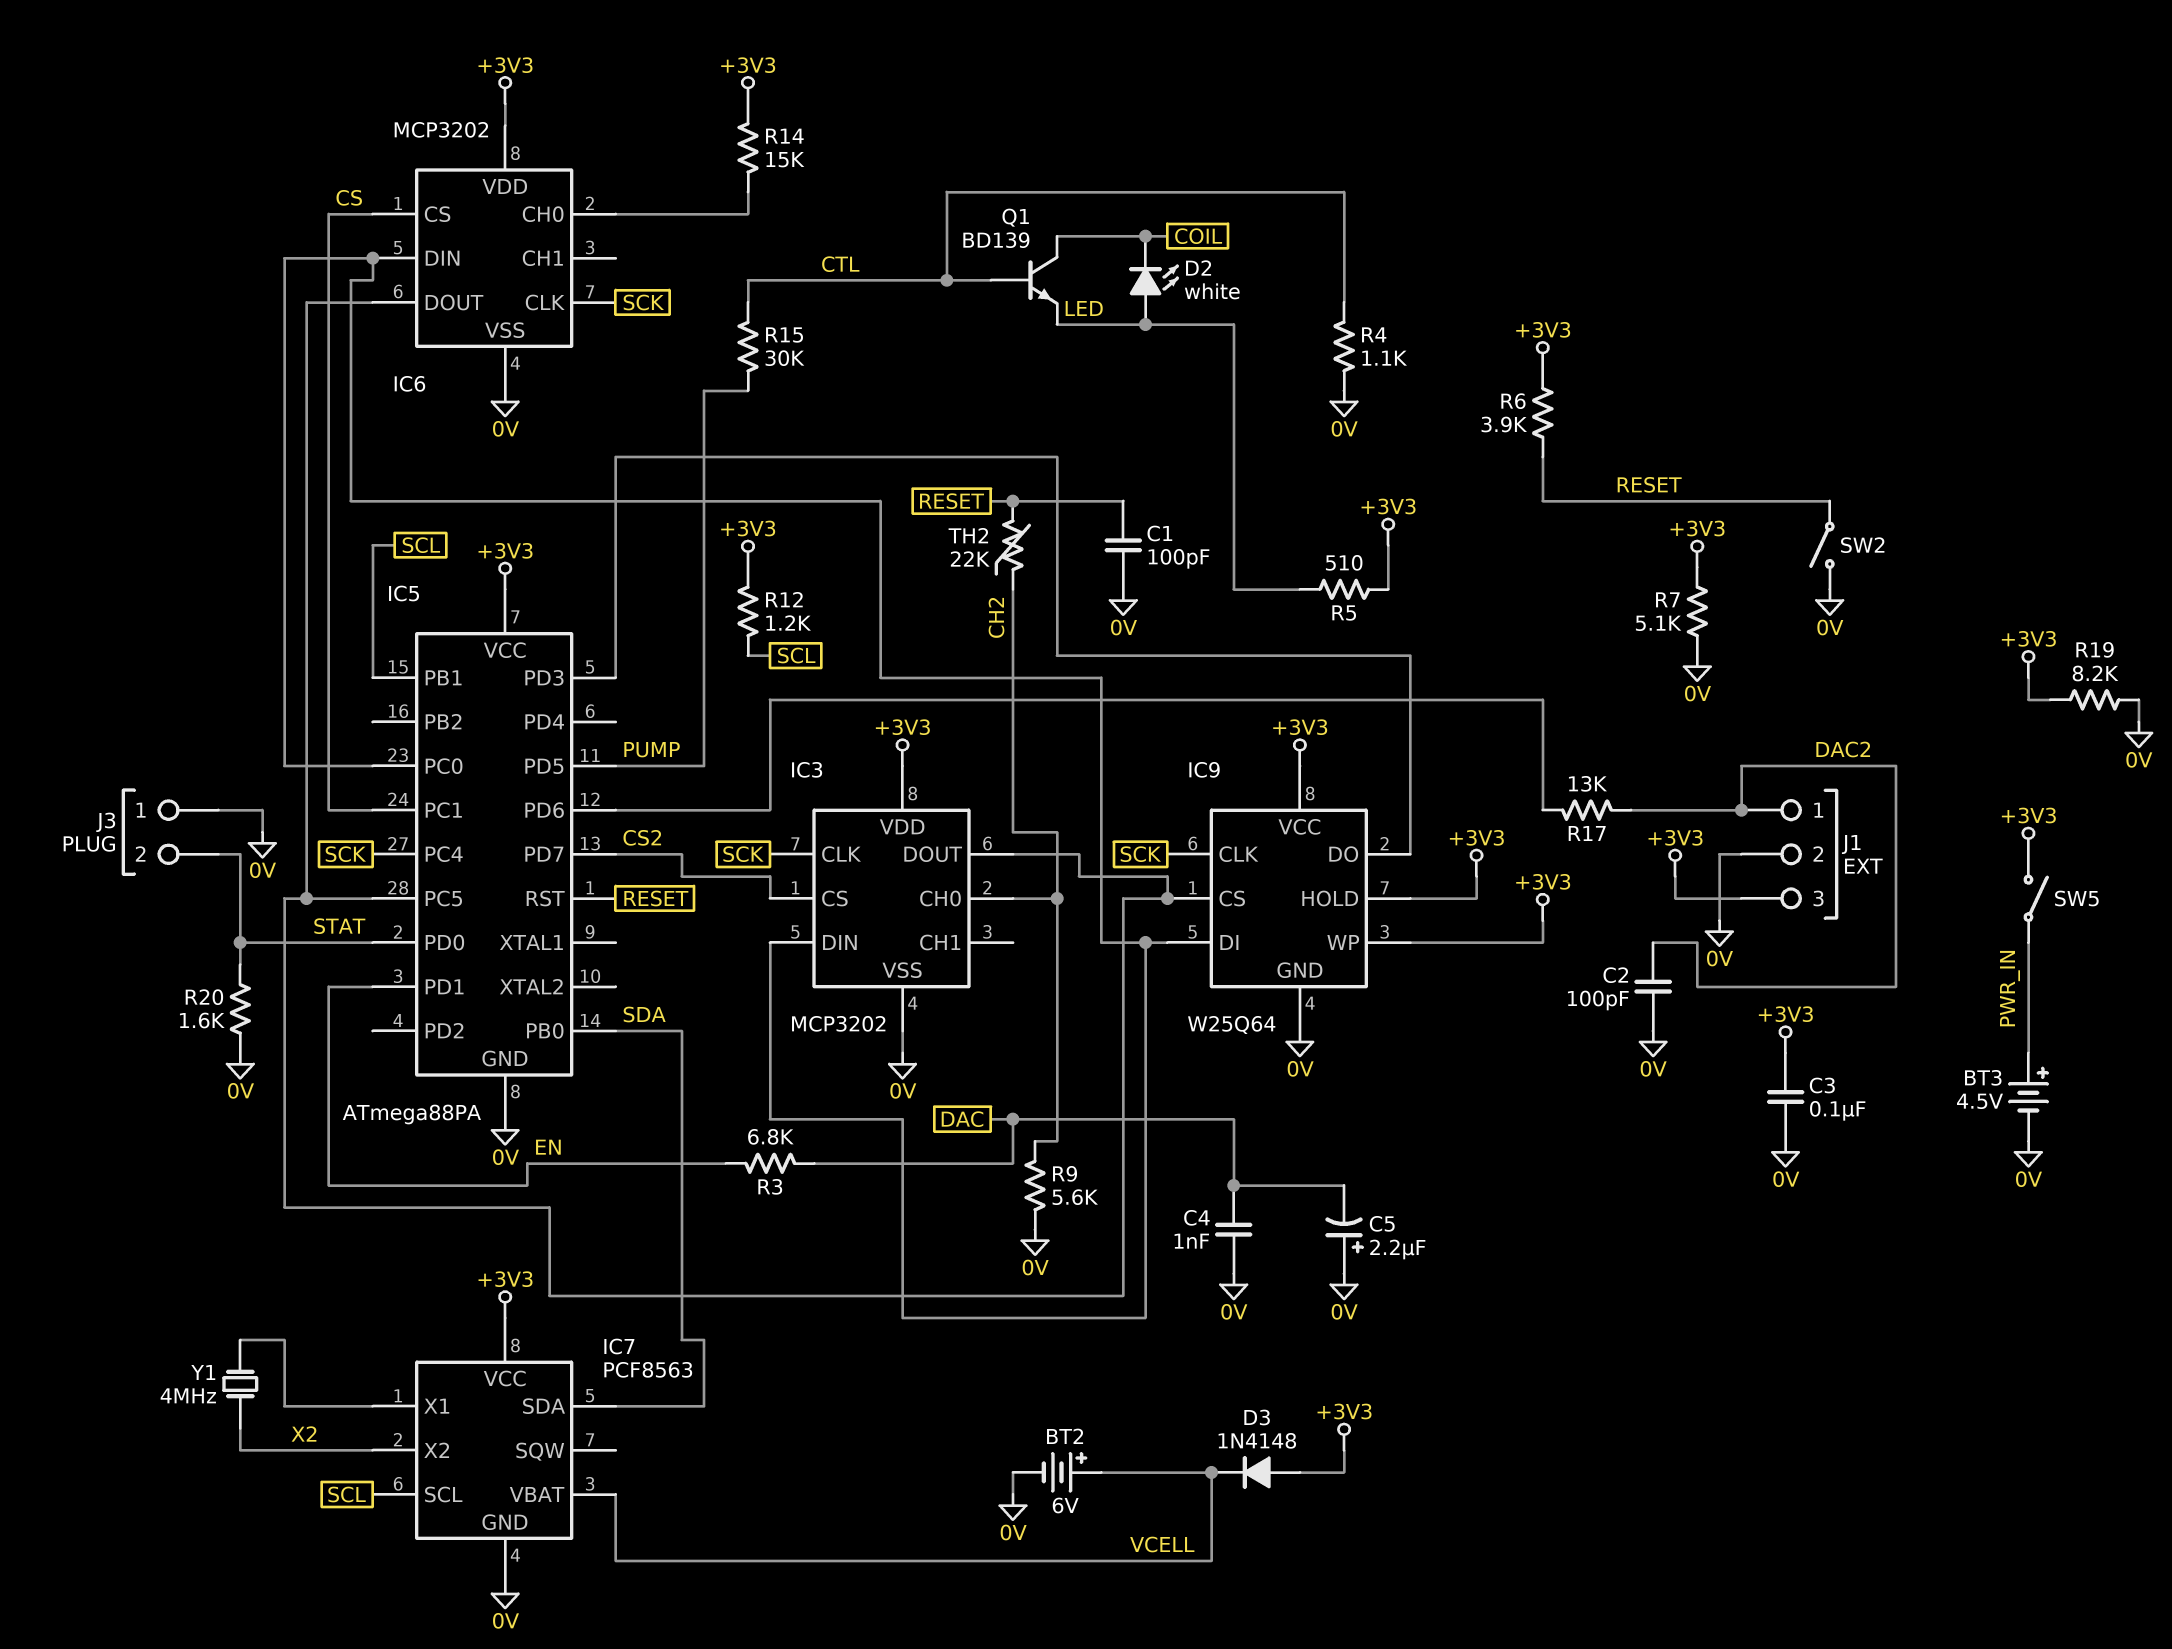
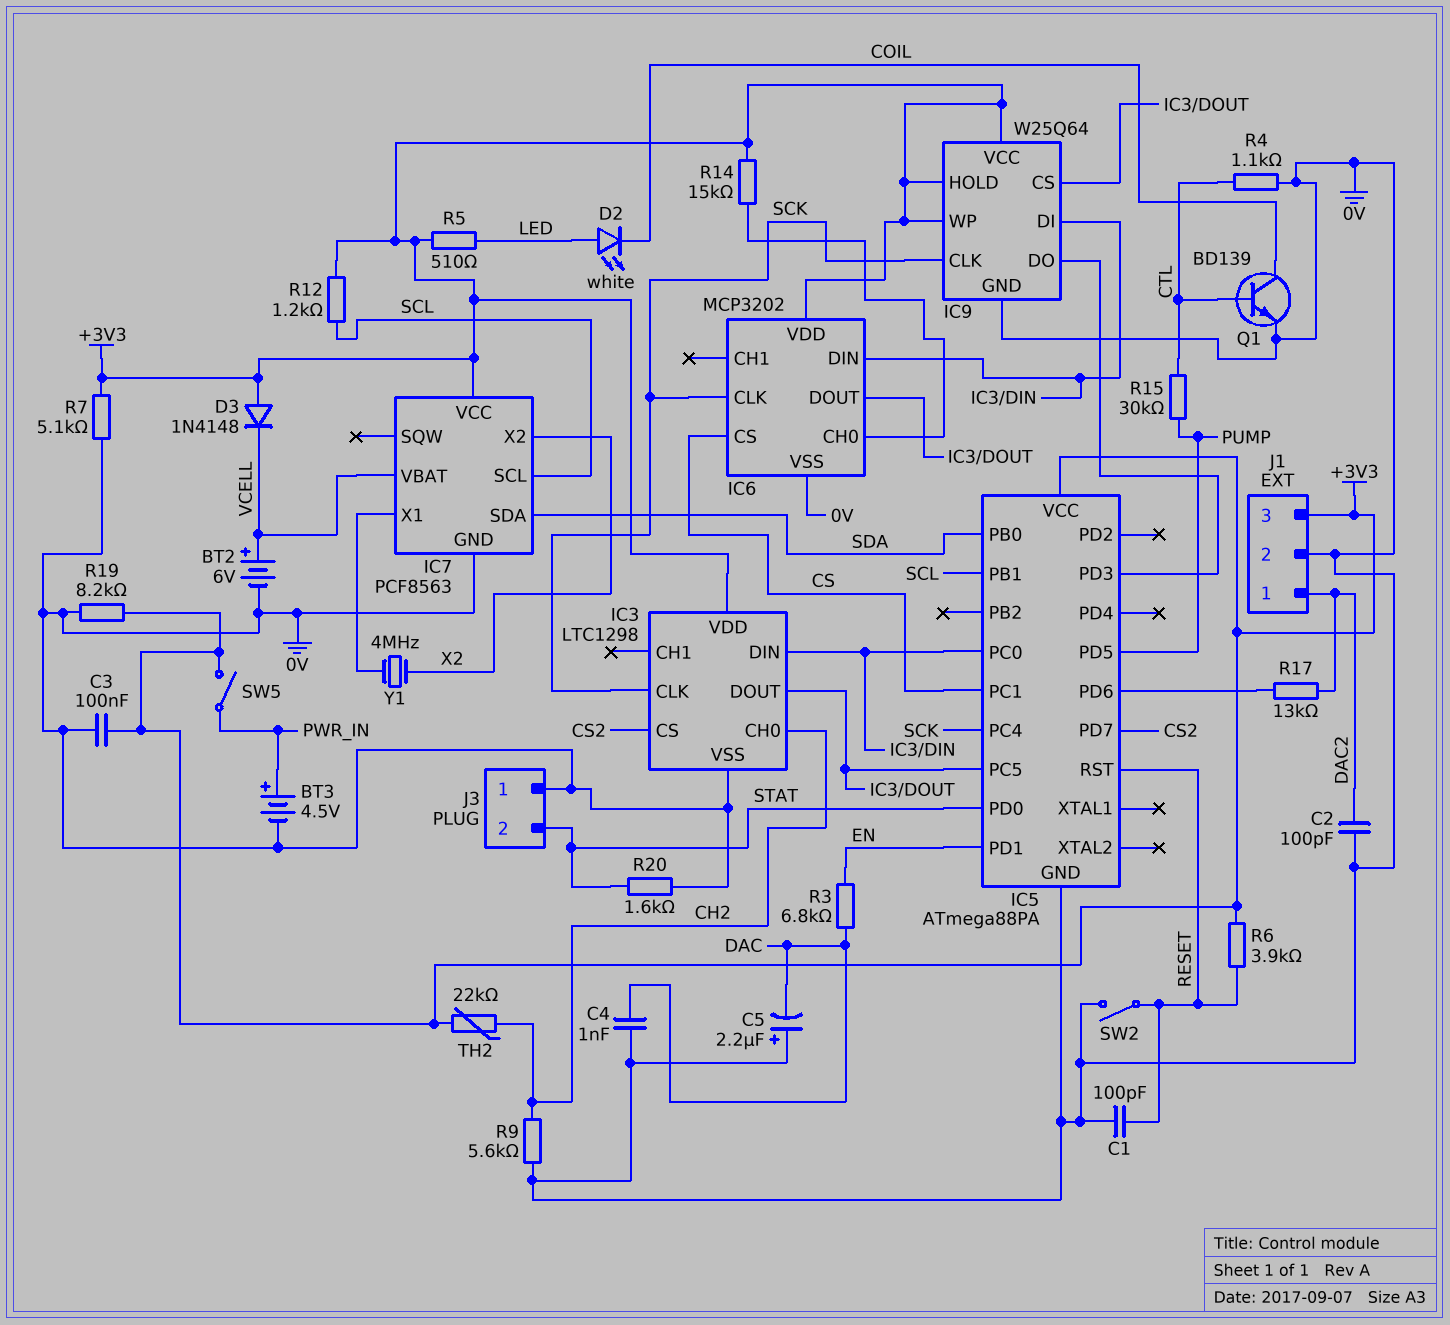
IC3: MCP3202 -> LTC1298
Q1: NPN BD139 (B CTL, C COIL, E LED) -> NPN BD139 (B CTL, C COIL, E 0V)
TH2: 22k (CH2, RESET) -> 22k (+3V3, CH2)

